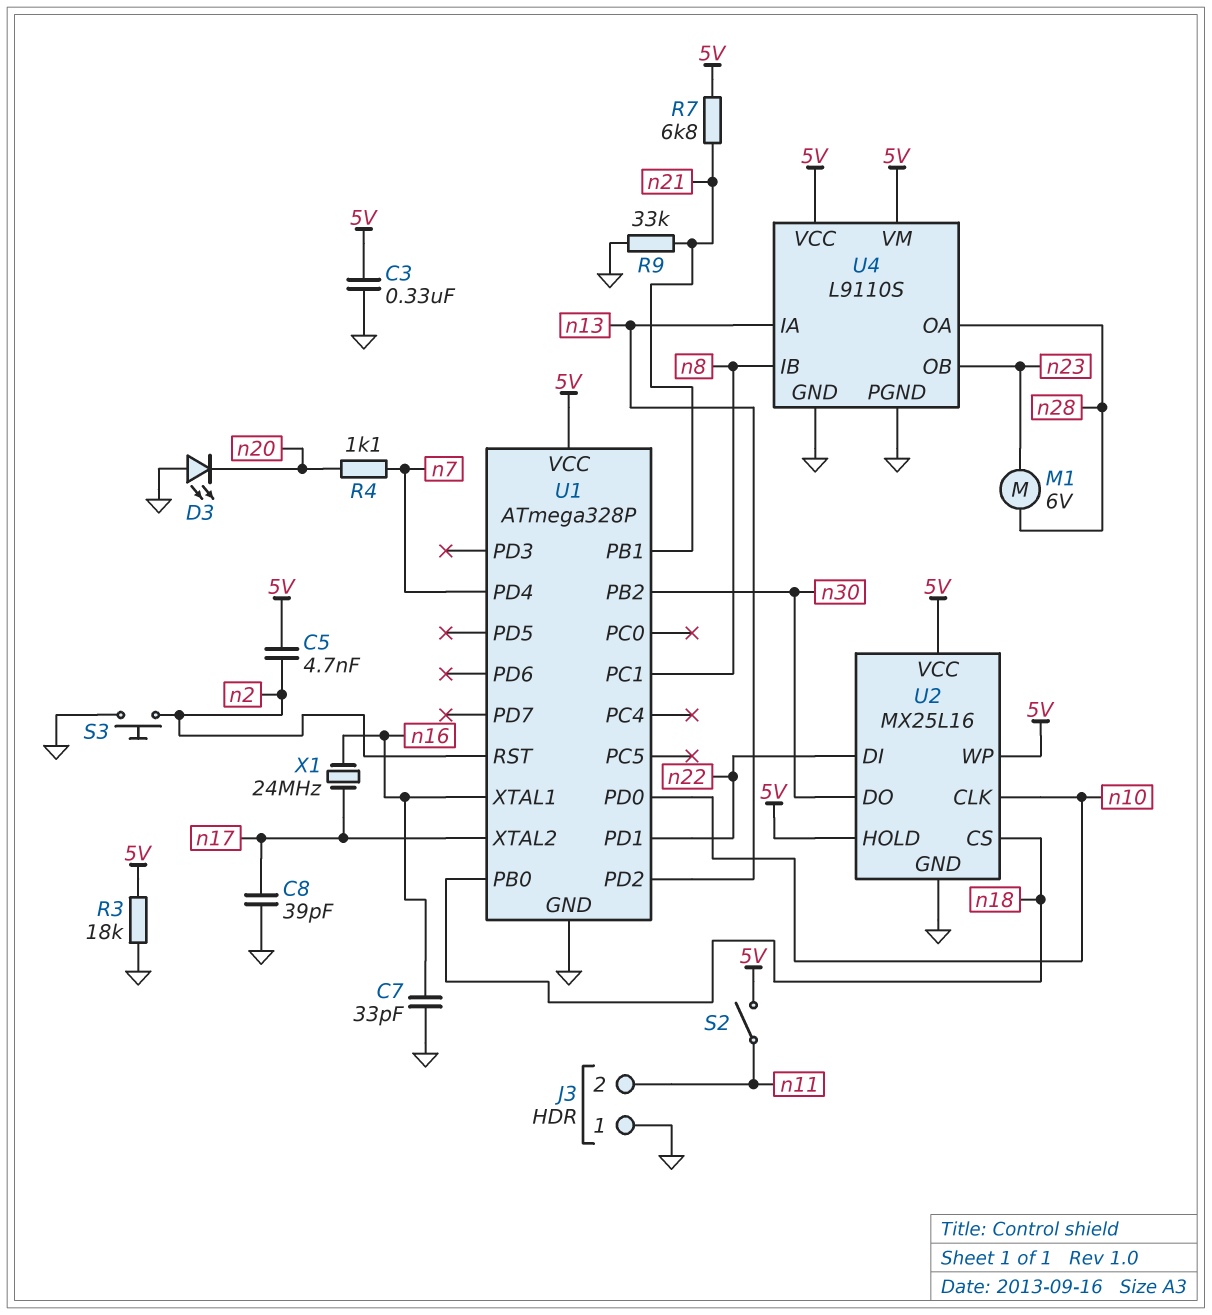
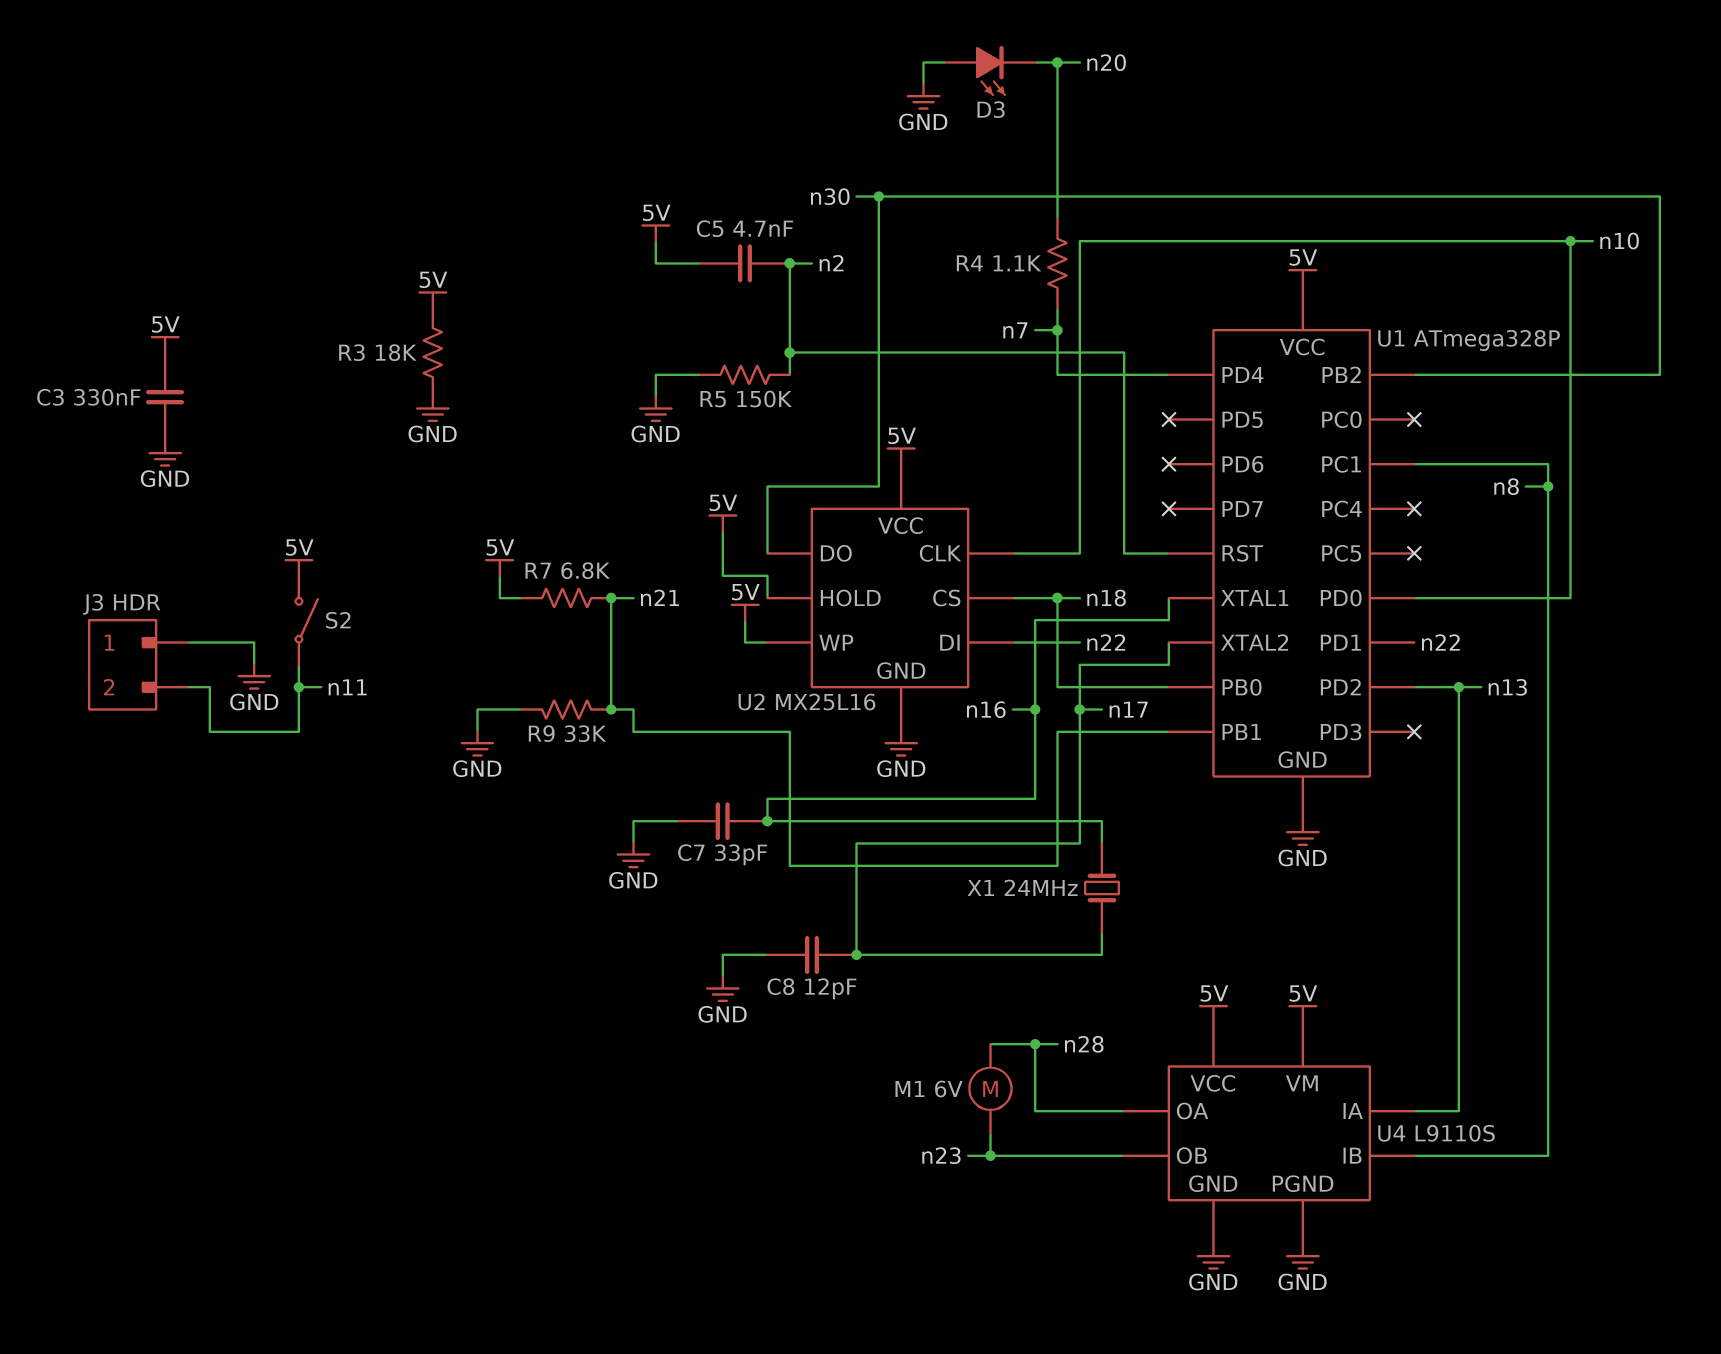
C8: 39pF (GND, n17) -> 12pF (GND, n17)
R5: none -> 150k (GND, n2)
S3: button (GND, n2) -> none

